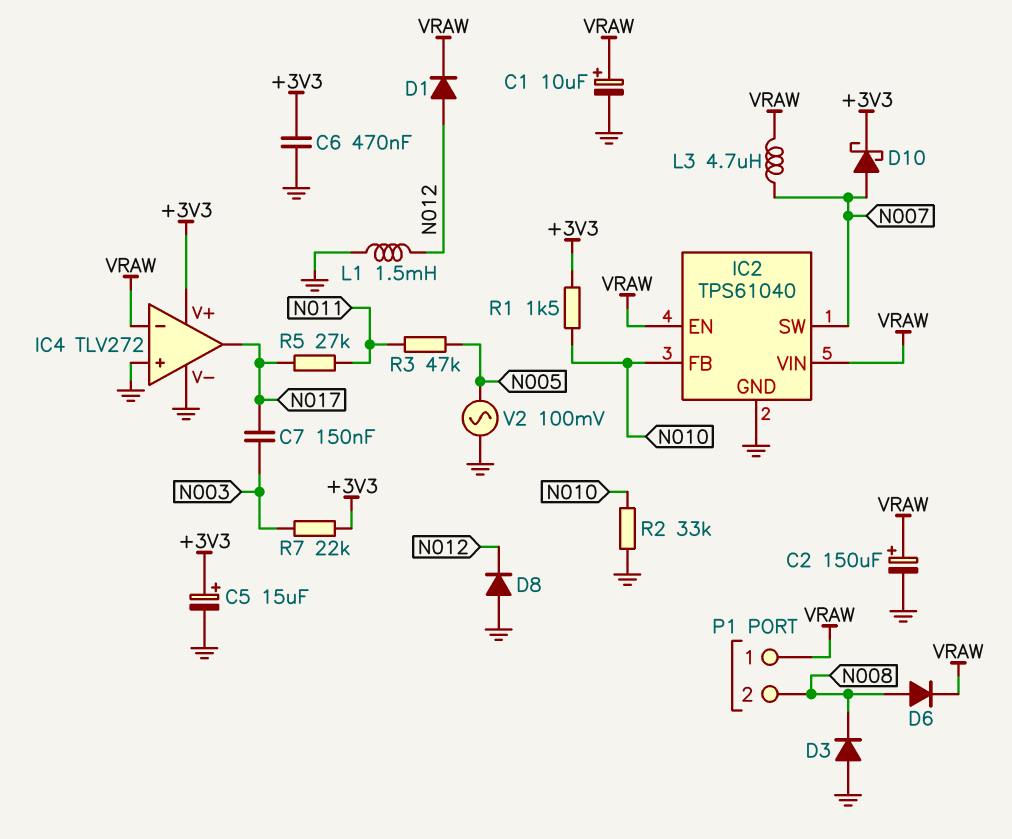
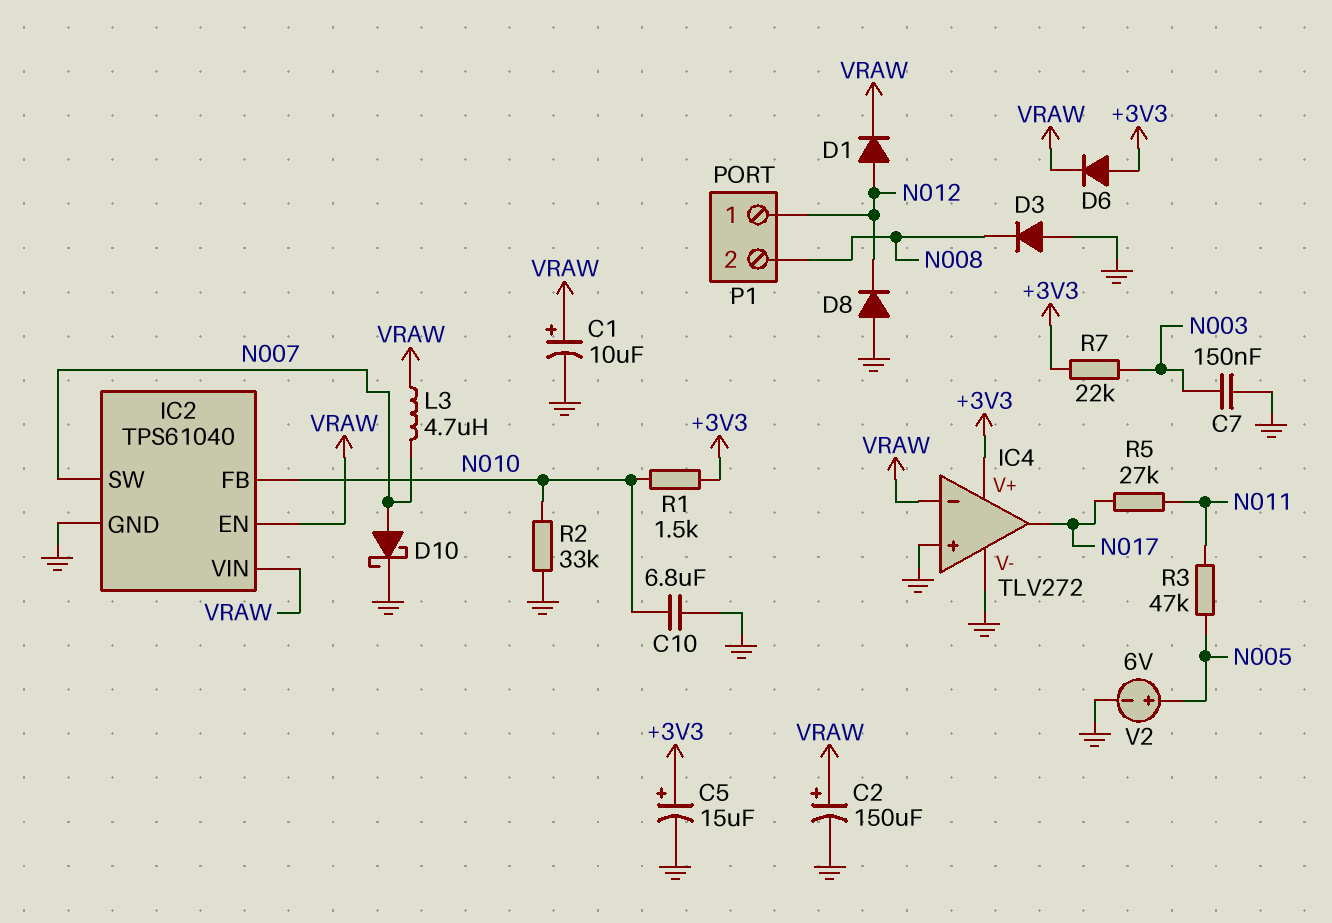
C6: 470nF (+3V3, GND) -> none
C7: 150nF (N003, N017) -> 150nF (GND, N003)
C10: none -> 6.8uF (GND, N010)
D6: diode (A N008, K VRAW) -> diode (A +3V3, K VRAW)
D10: schottky (A N007, K +3V3) -> schottky (A N007, K GND)
L1: 1.5mH (GND, N012) -> none
P1 pin 1: VRAW -> N012
V2: AC 100mV (GND, N005) -> 6V (plus N005, minus GND)

